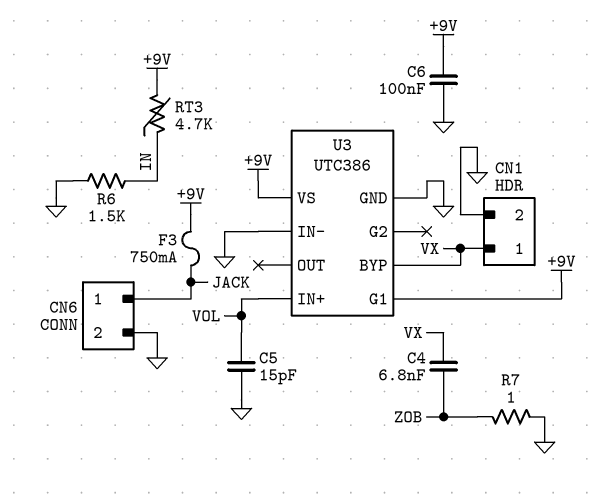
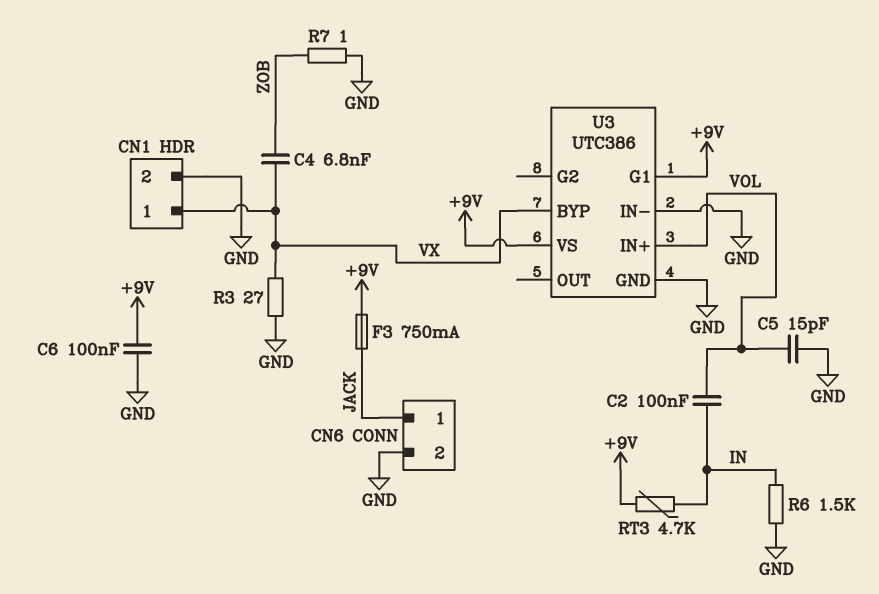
C2: none -> 100nF (IN, VOL)
R3: none -> 27 (GND, VX)

